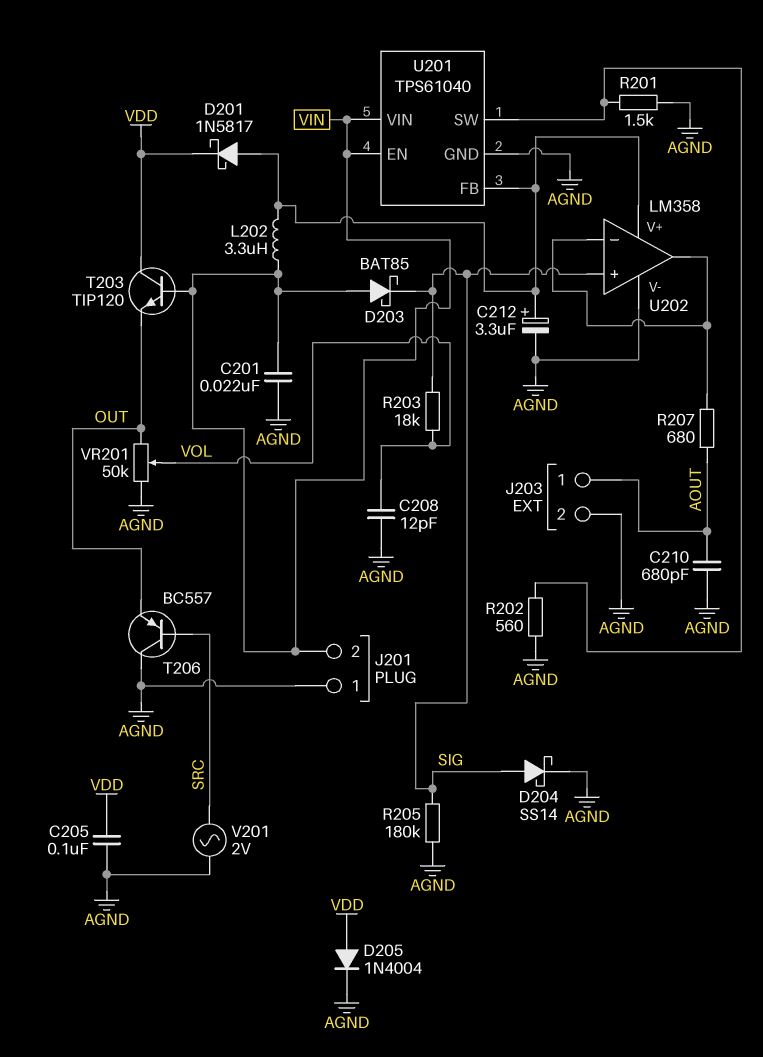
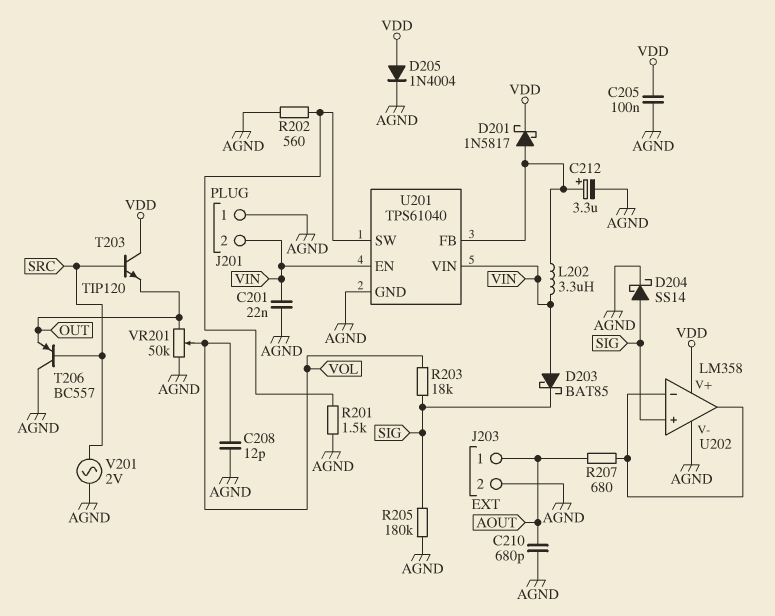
T203: NPN TIP120 (B VIN, C VDD, E OUT) -> NPN TIP120 (B SRC, C VDD, E OUT)
U202 pin V+: U201/FB -> VDD

